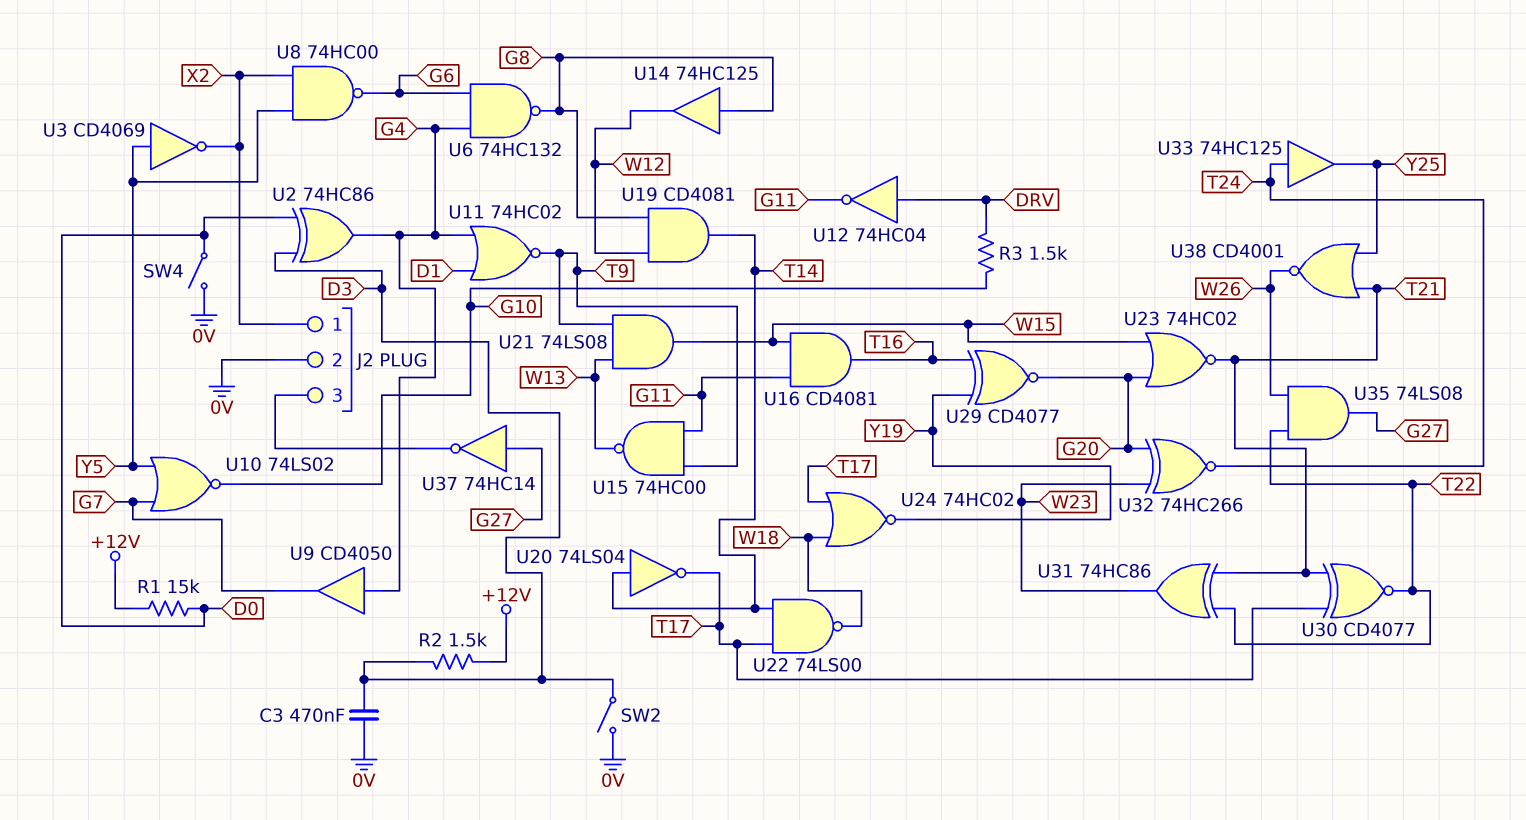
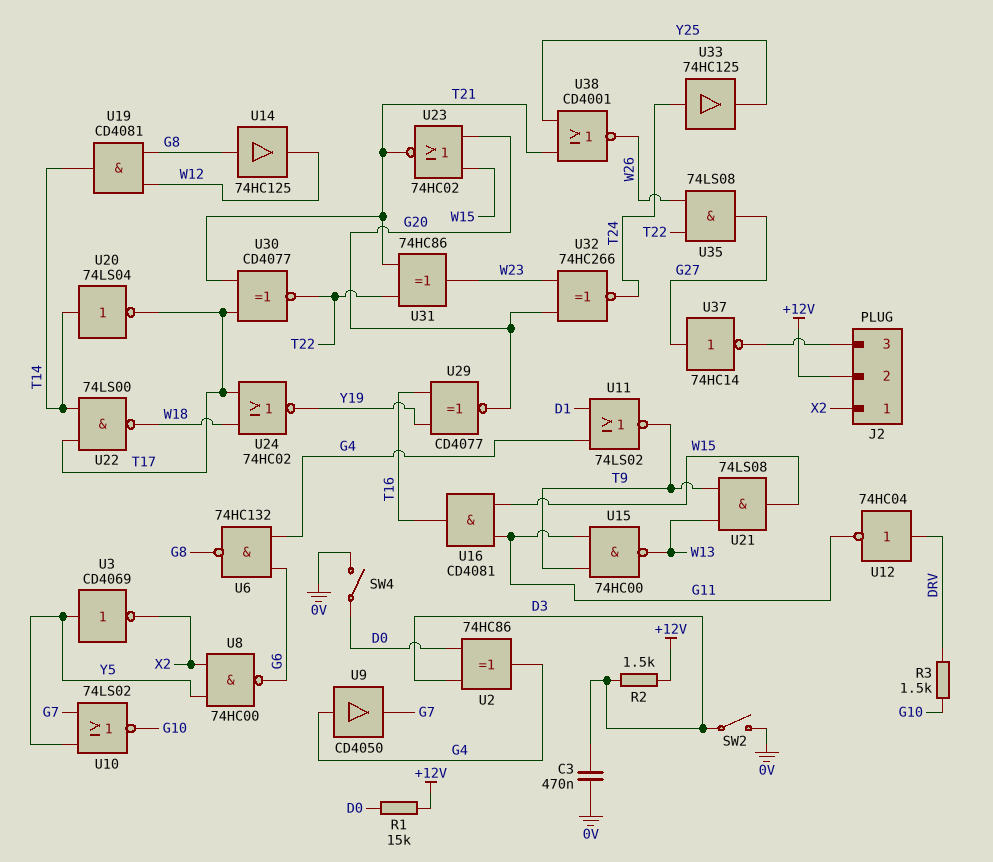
J2 pin 2: 0V -> +12V
U11: NOR 74HC02 (in D1, in G4, out T9) -> NOR 74LS02 (in D1, in G4, out T9)

